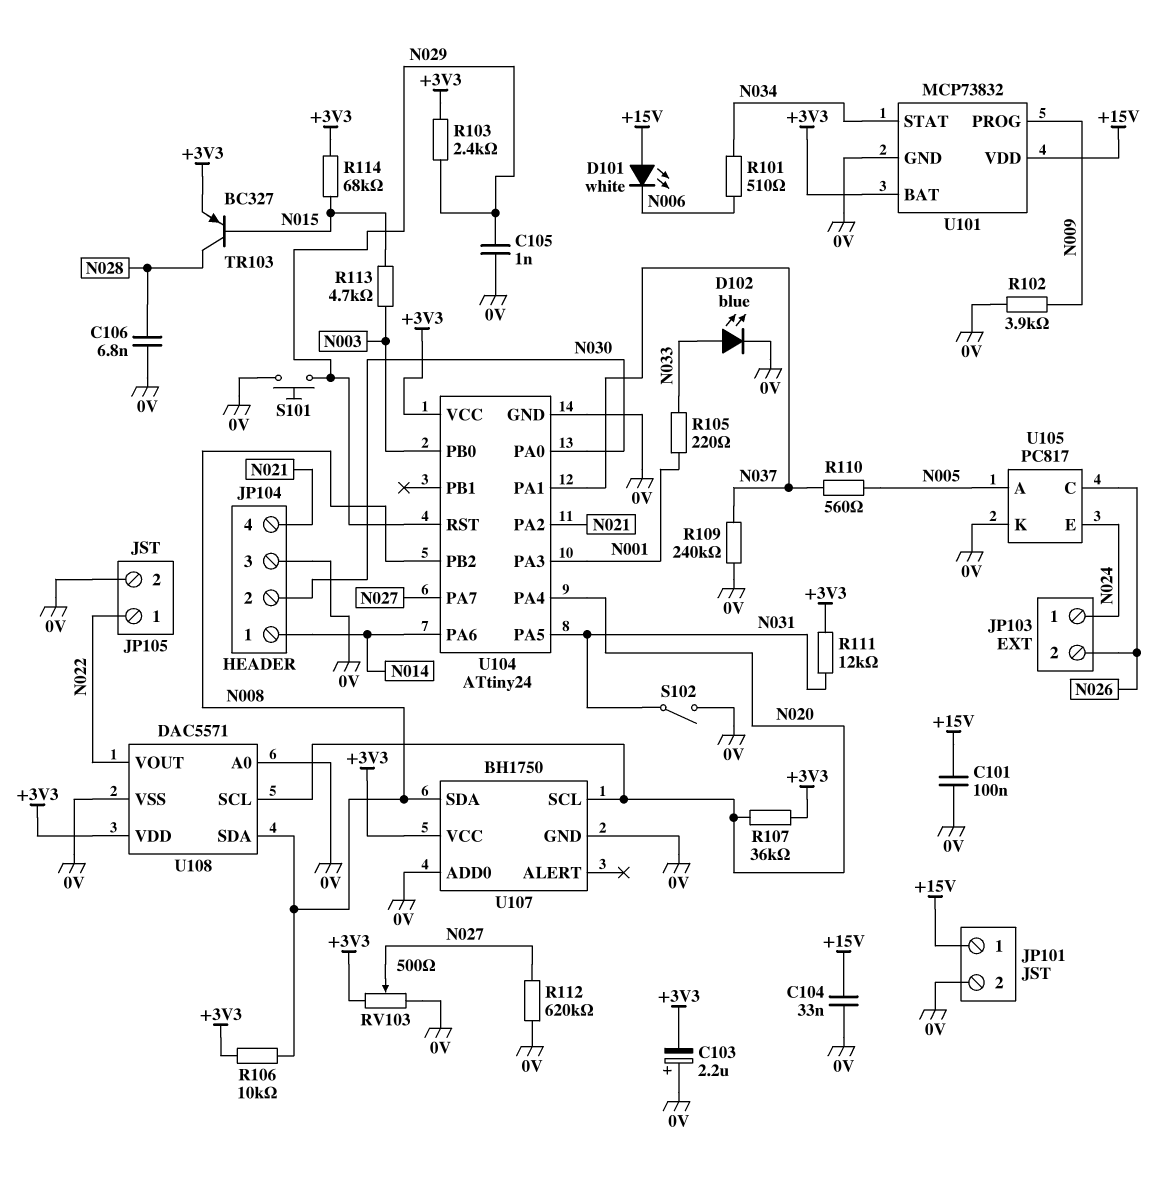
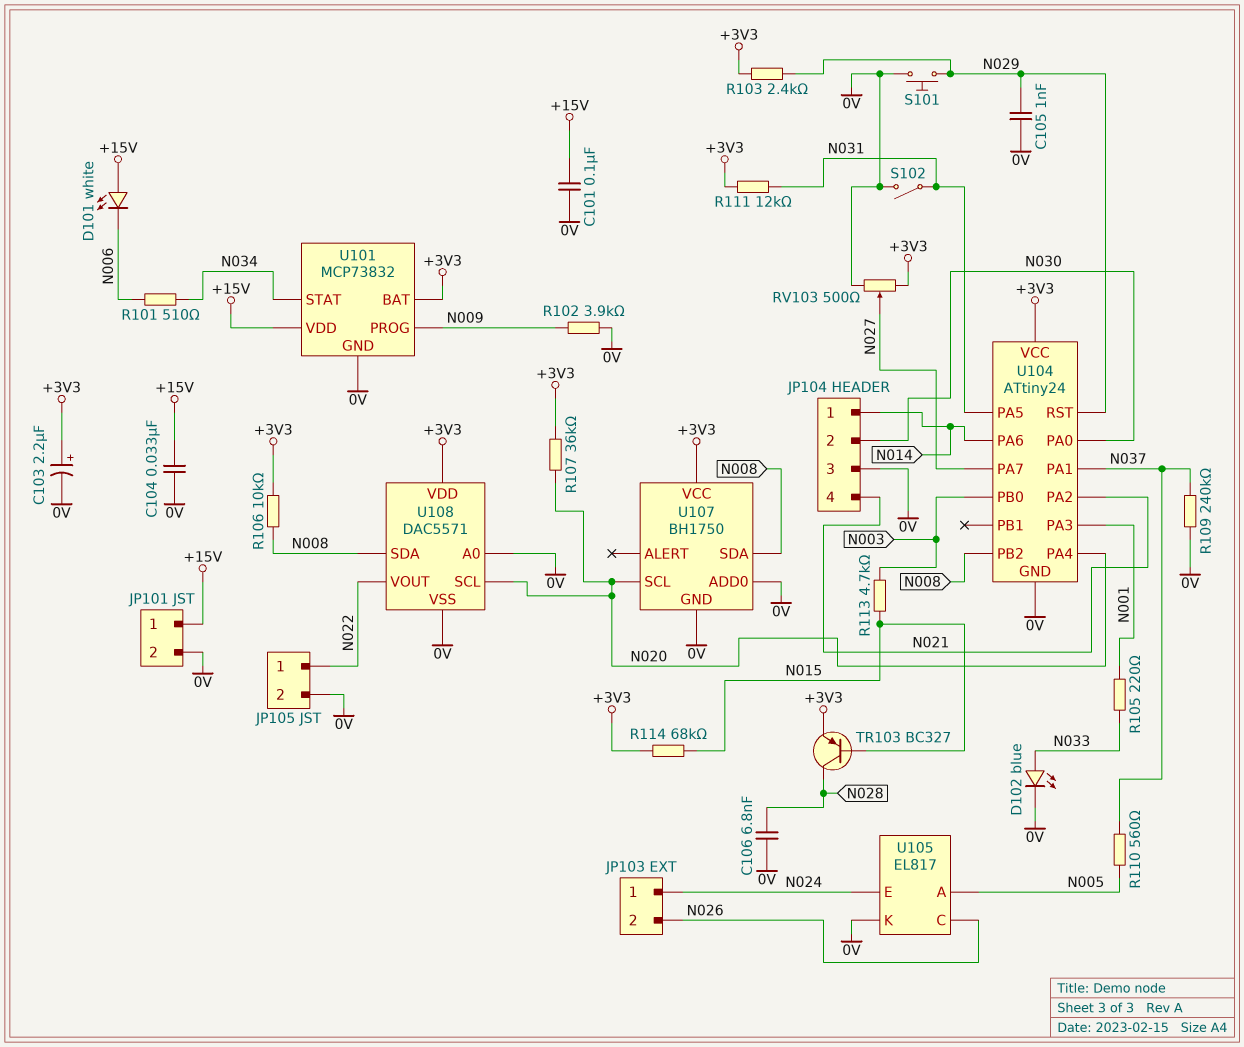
C103: 2.2uF (plus 0V, minus +3V3) -> 2.2uF (plus +3V3, minus 0V)
R112: 620k (0V, N027) -> none
U105: PC817 -> EL817

